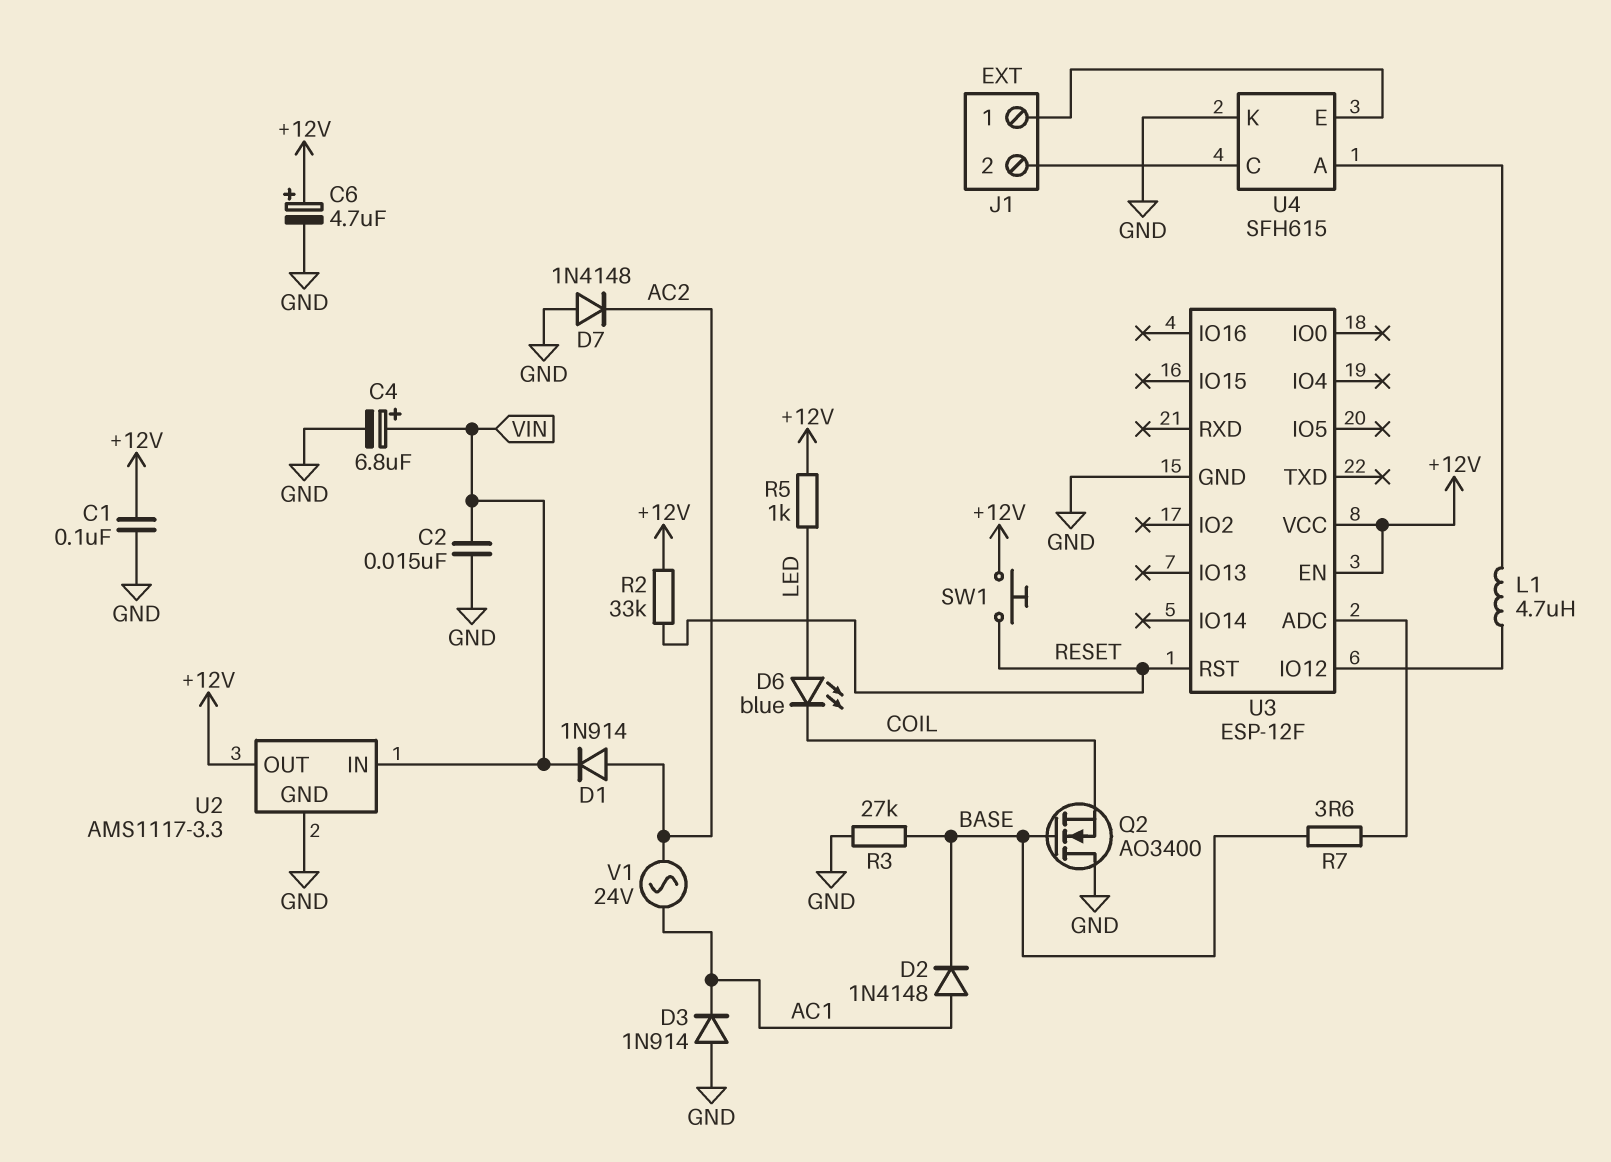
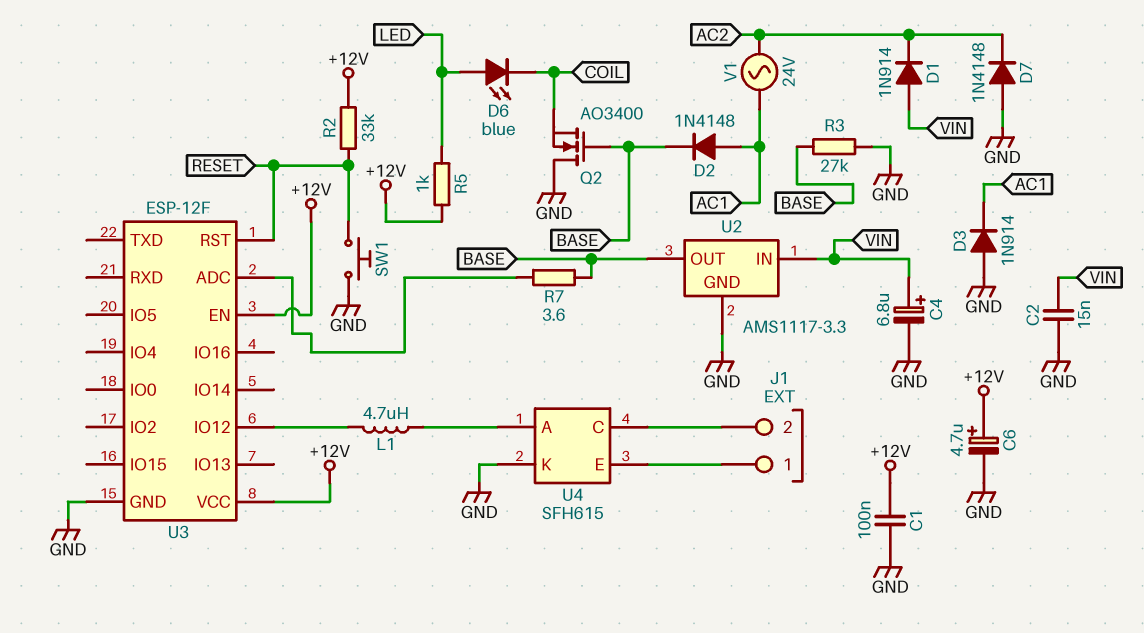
D1: diode 1N914 (A AC2, K VIN) -> diode 1N914 (A VIN, K AC2)
SW1: button (+12V, RESET) -> button (GND, RESET)
U2 pin OUT: +12V -> BASE

